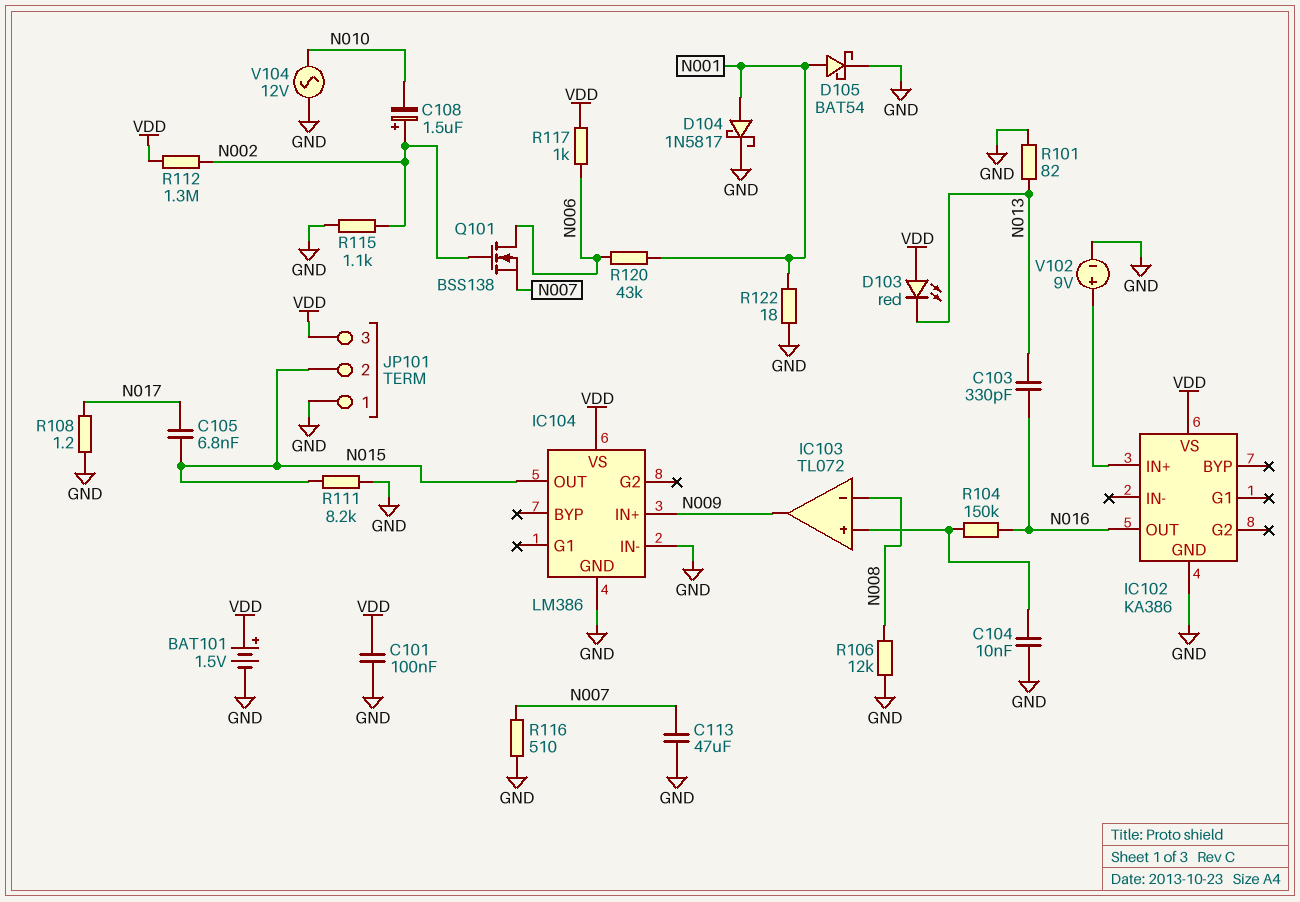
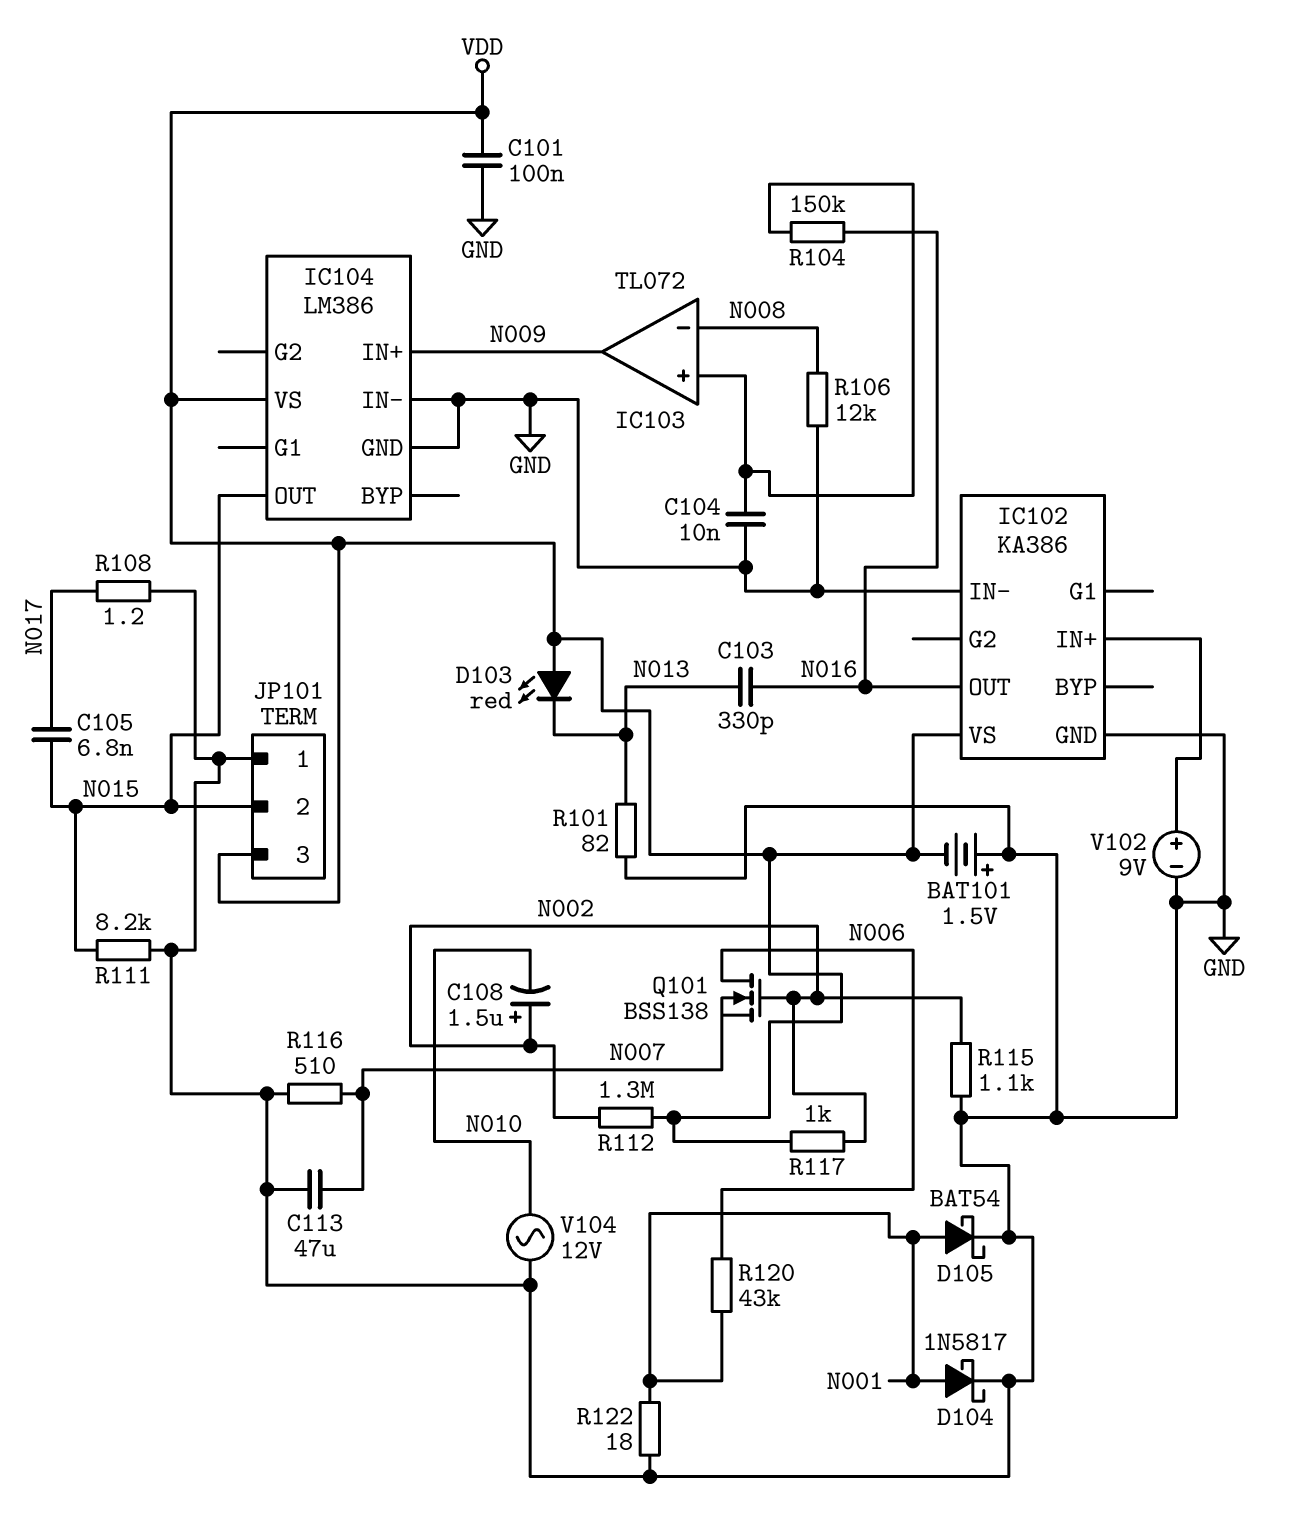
BAT101: 1.5V (plus VDD, minus GND) -> 1.5V (plus GND, minus VDD)
IC102 pin IN-: none -> GND
R117: 1k (N006, VDD) -> 1k (N002, VDD)

